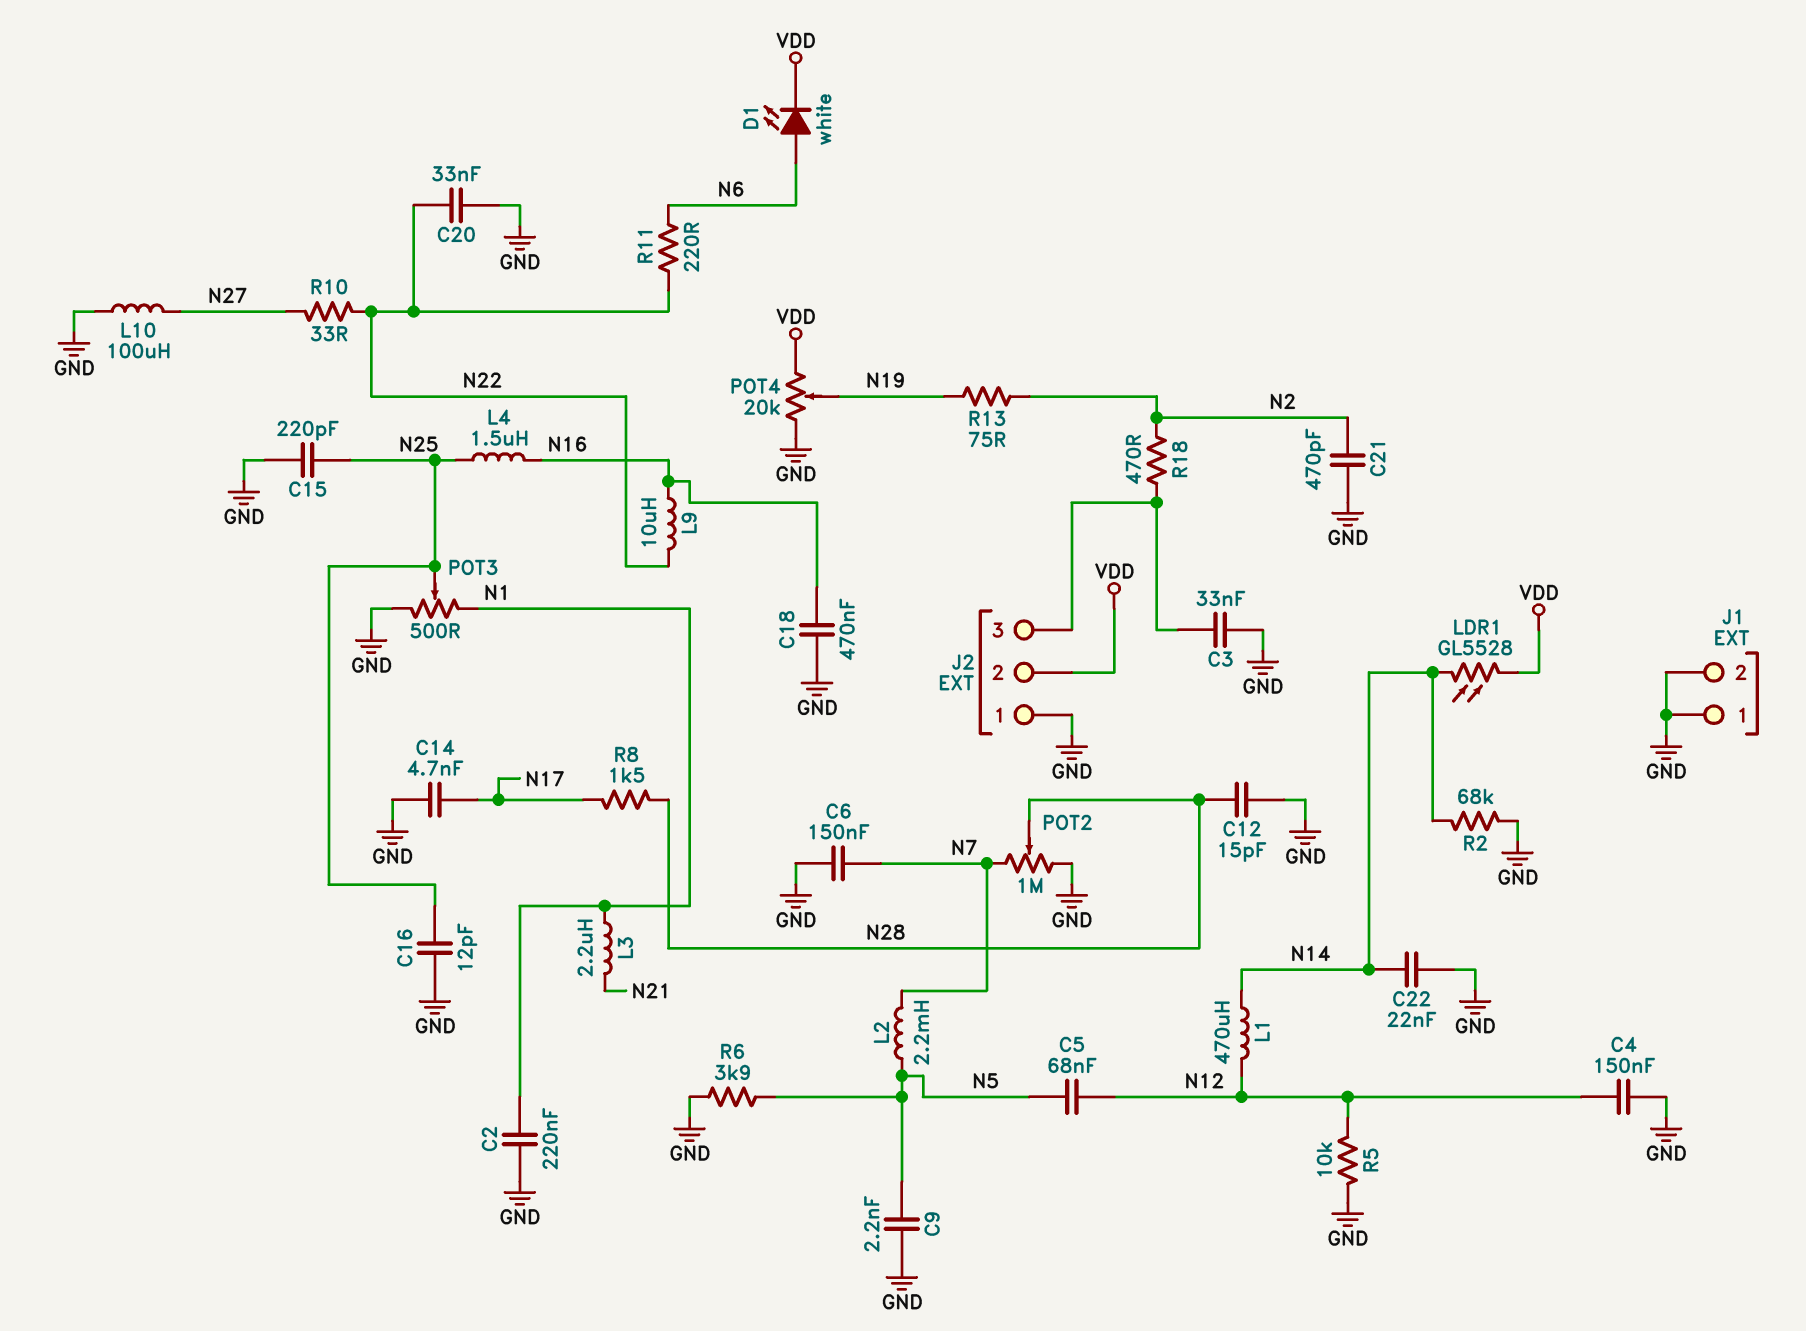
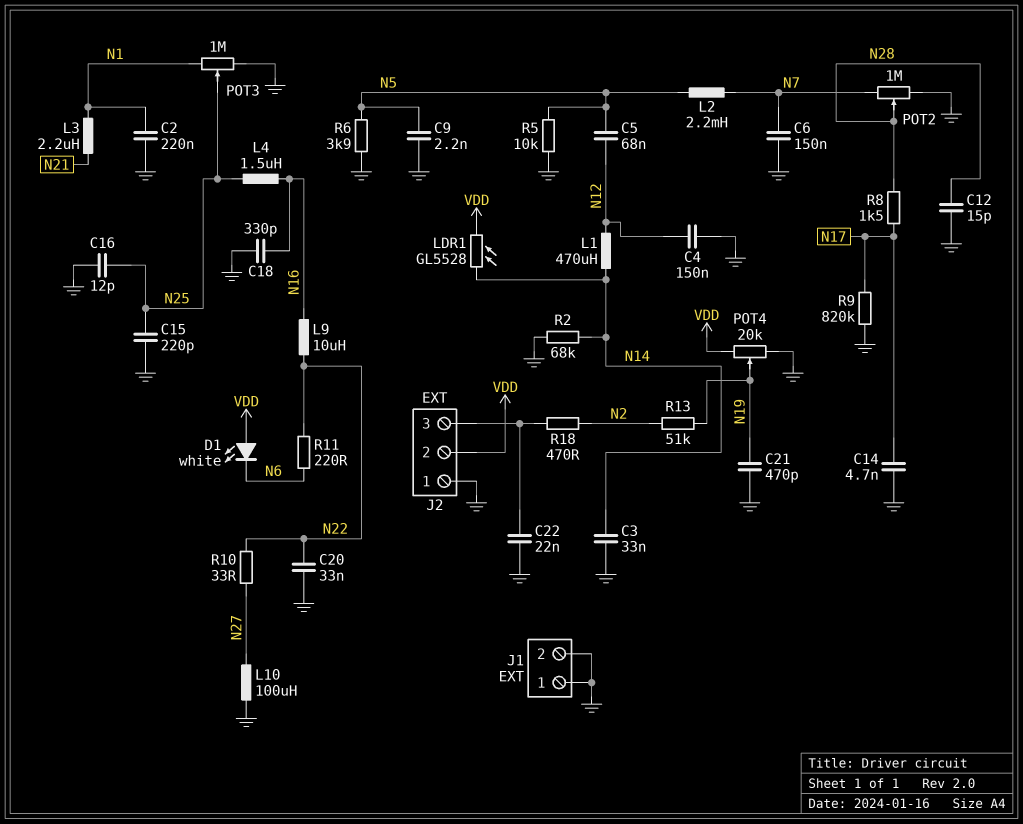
C3: 33nF (GND, J2/3) -> 33nF (GND, N14)
C18: 470nF (GND, N16) -> 330pF (GND, N16)
C21: 470pF (GND, N2) -> 470pF (GND, N19)
C22: 22nF (GND, N14) -> 22nF (GND, J2/3)
D1: LED white (A N6, K VDD) -> LED white (A VDD, K N6)
POT3: 500 (GND, N1, wiper N25) -> 1M (GND, N1, wiper N25)
R5: 10k (GND, N12) -> 10k (GND, N5)
R9: none -> 820k (GND, N17)
R13: 75 (N2, N19) -> 51k (N2, N19)

